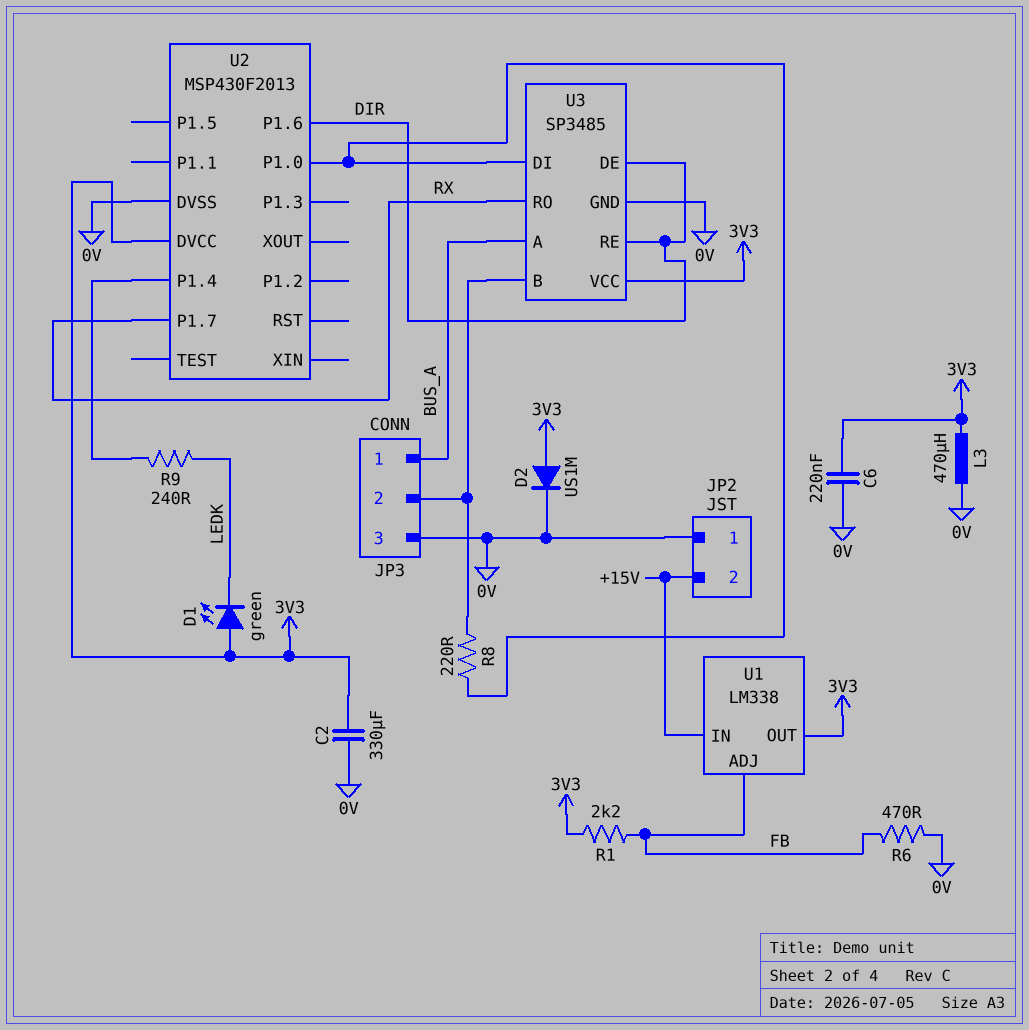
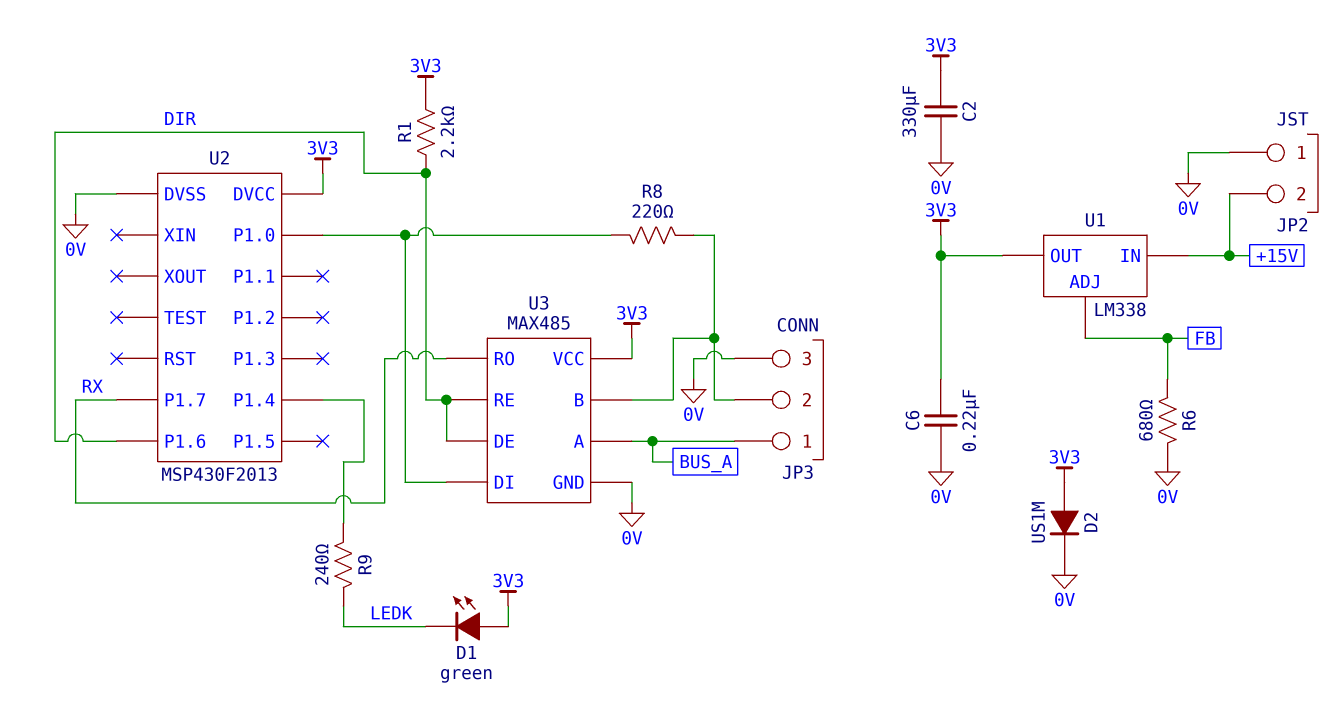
L3: 470uH (0V, 3V3) -> none
R1: 2.2k (3V3, FB) -> 2.2k (3V3, DIR)
R6: 470 (0V, FB) -> 680 (0V, FB)
U3: SP3485 -> MAX485

